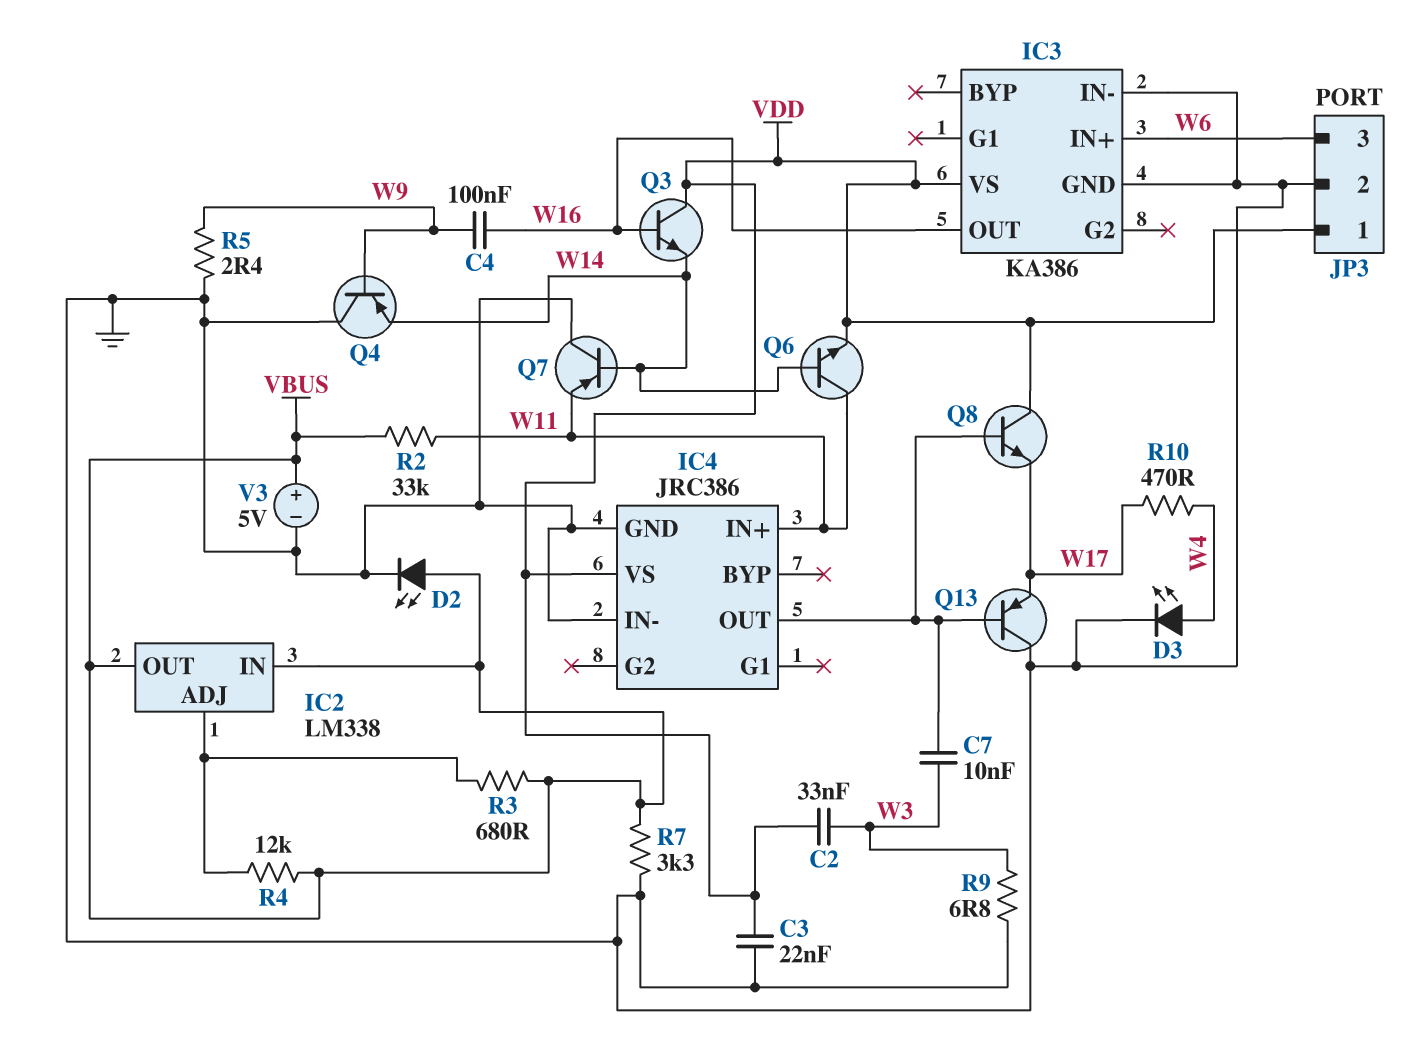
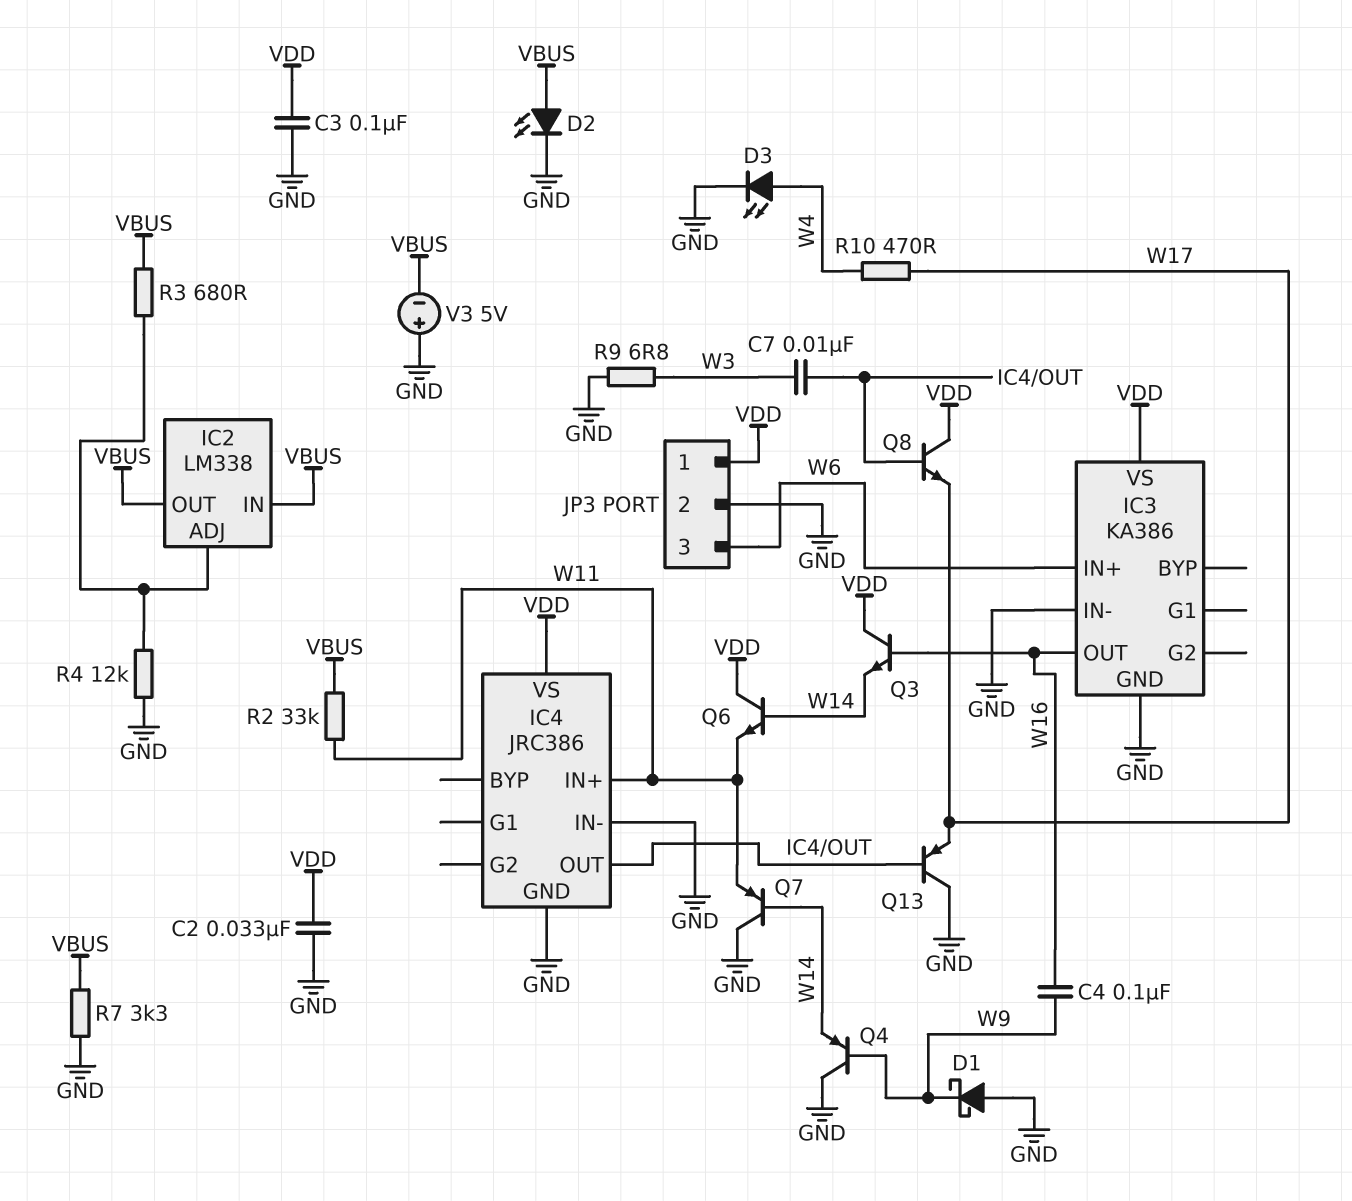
C2: 33nF (VDD, W3) -> 33nF (GND, VDD)
C3: 22nF (GND, VDD) -> 100nF (GND, VDD)
D1: none -> schottky (A GND, K W9)
Q6: NPN (B W14, C W11, E VDD) -> NPN (B W14, C VDD, E W11)
R4: 12k (IC2/ADJ, VBUS) -> 12k (GND, IC2/ADJ)
R5: 2.4 (GND, W9) -> none
V3: 5V (plus VBUS, minus GND) -> 5V (plus GND, minus VBUS)

